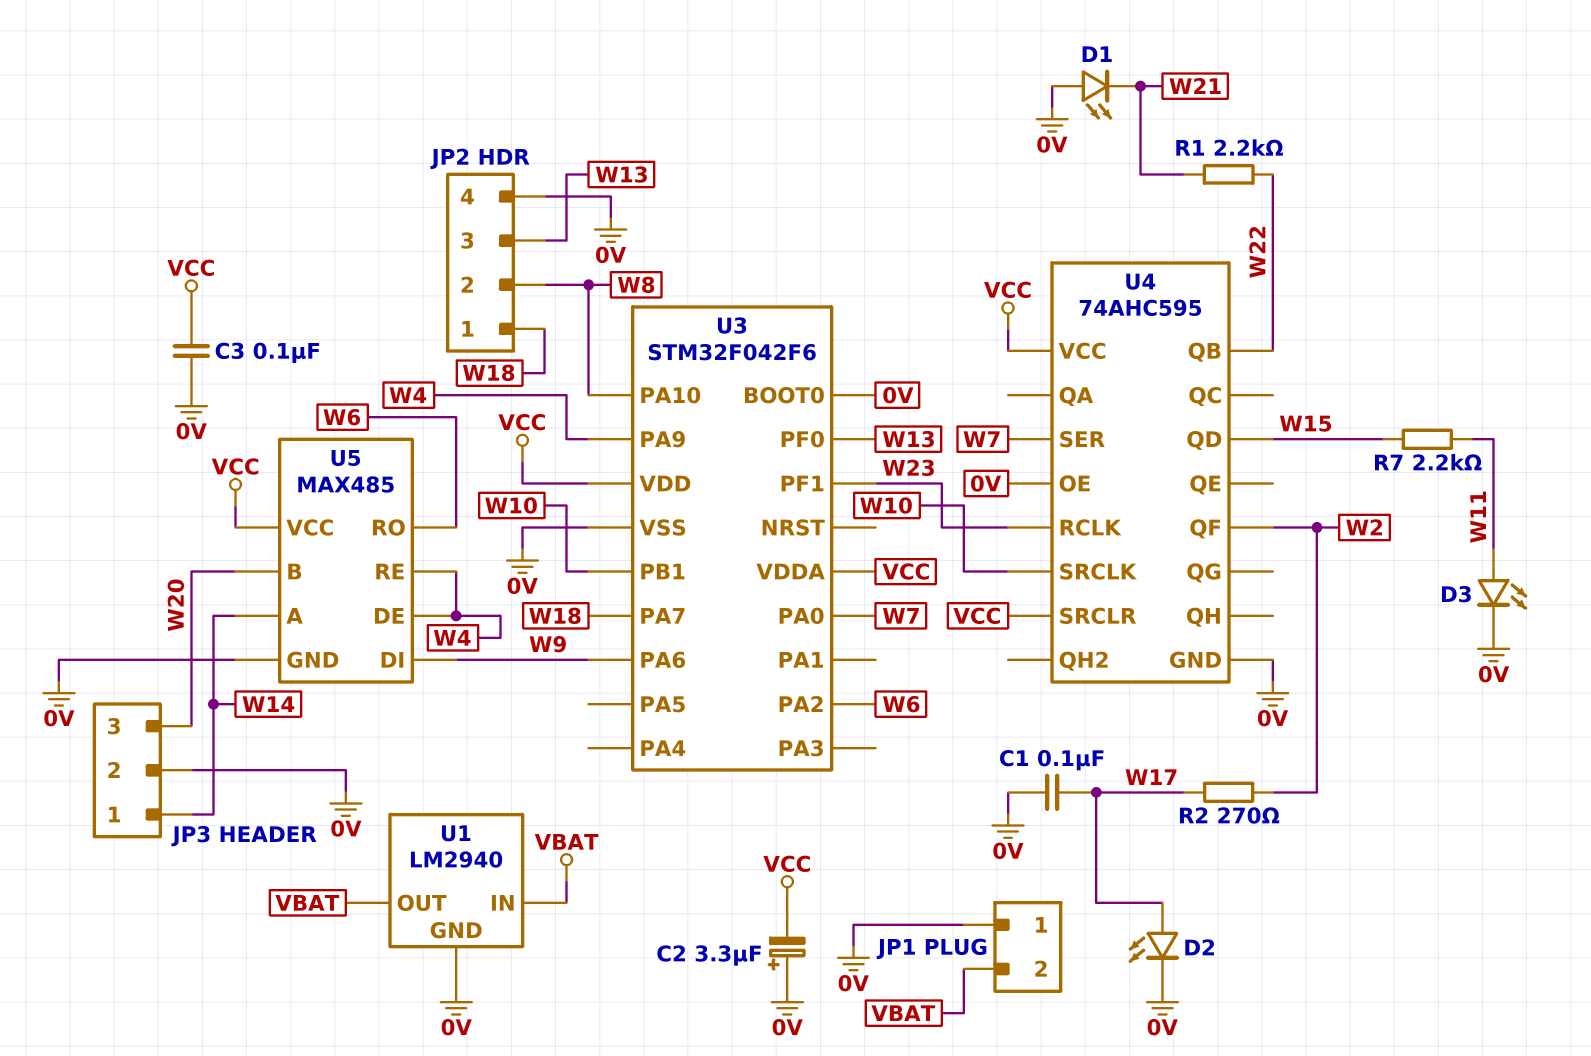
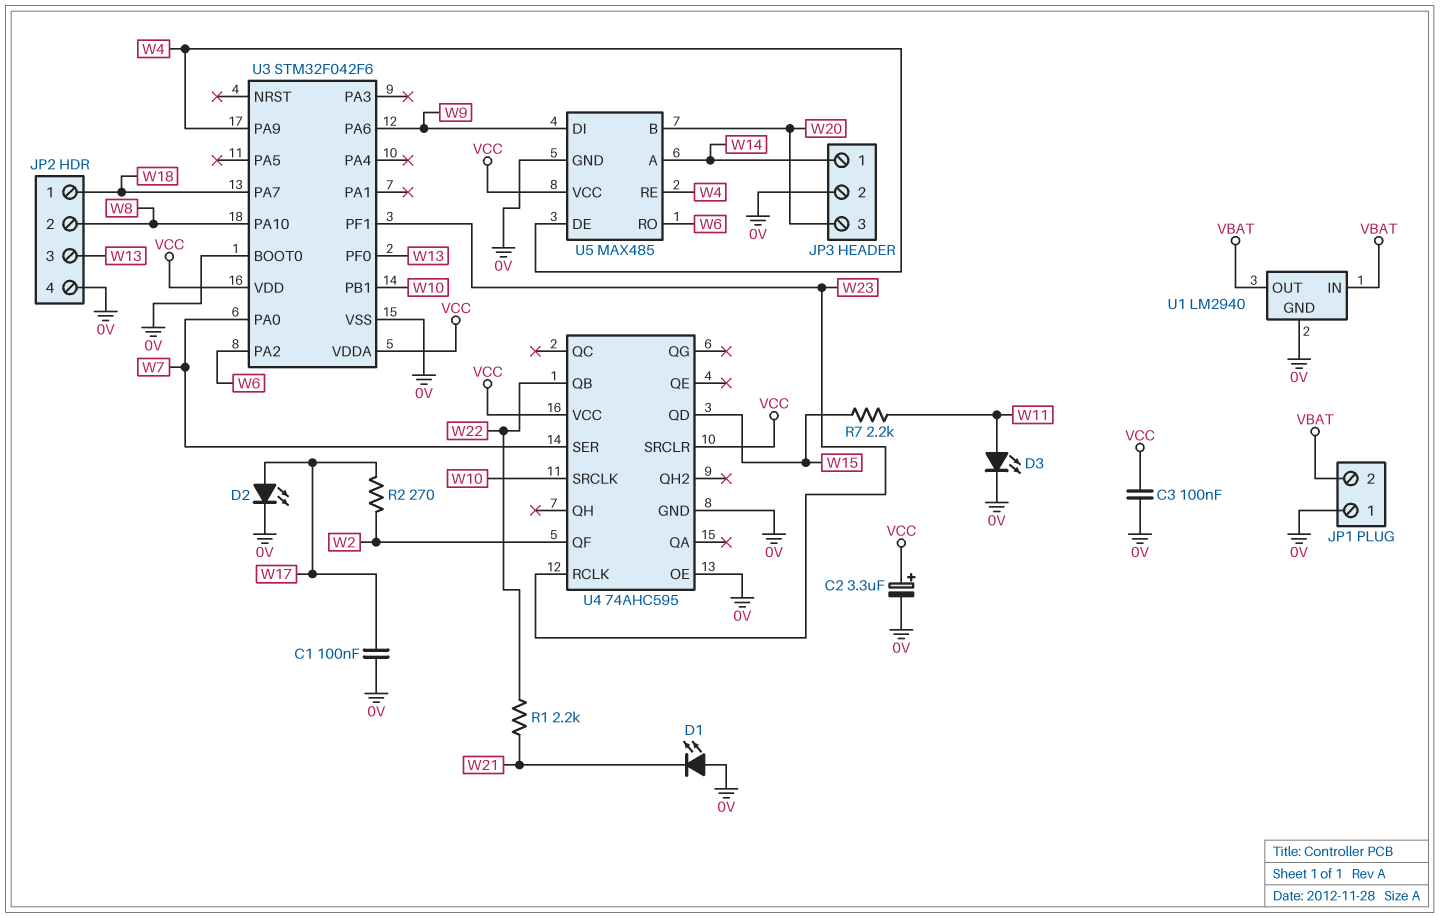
C2: 3.3uF (plus 0V, minus VCC) -> 3.3uF (plus VCC, minus 0V)

